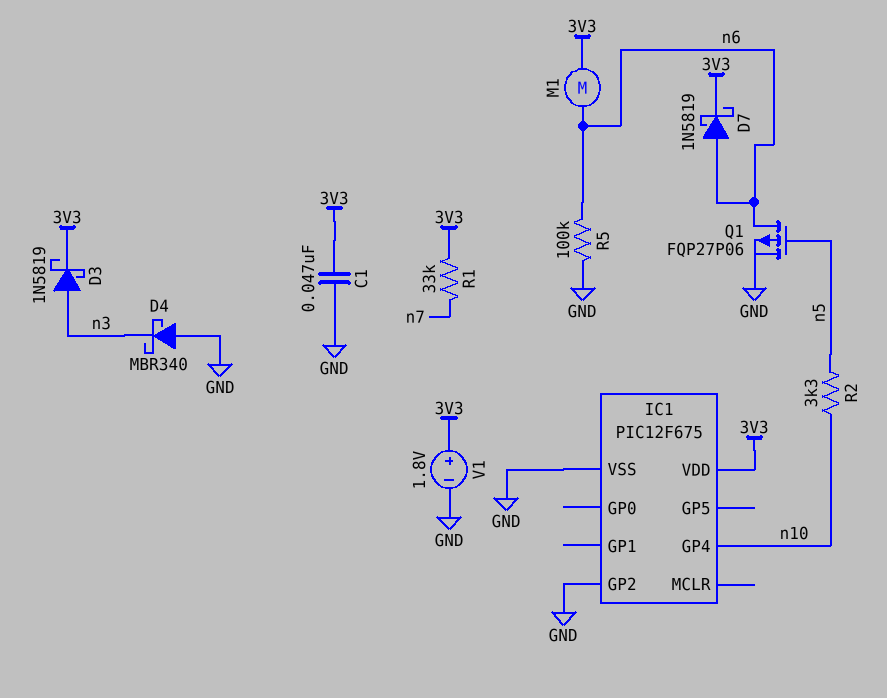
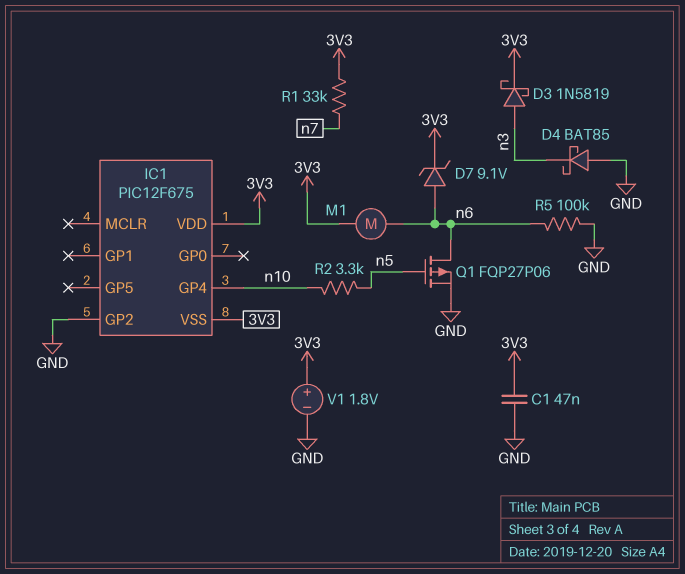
D4: schottky MBR340 (A GND, K n3) -> schottky BAT85 (A GND, K n3)
D7: schottky 1N5819 (A n6, K 3V3) -> zener 9.1V (A n6, K 3V3)
IC1 pin VSS: GND -> 3V3

